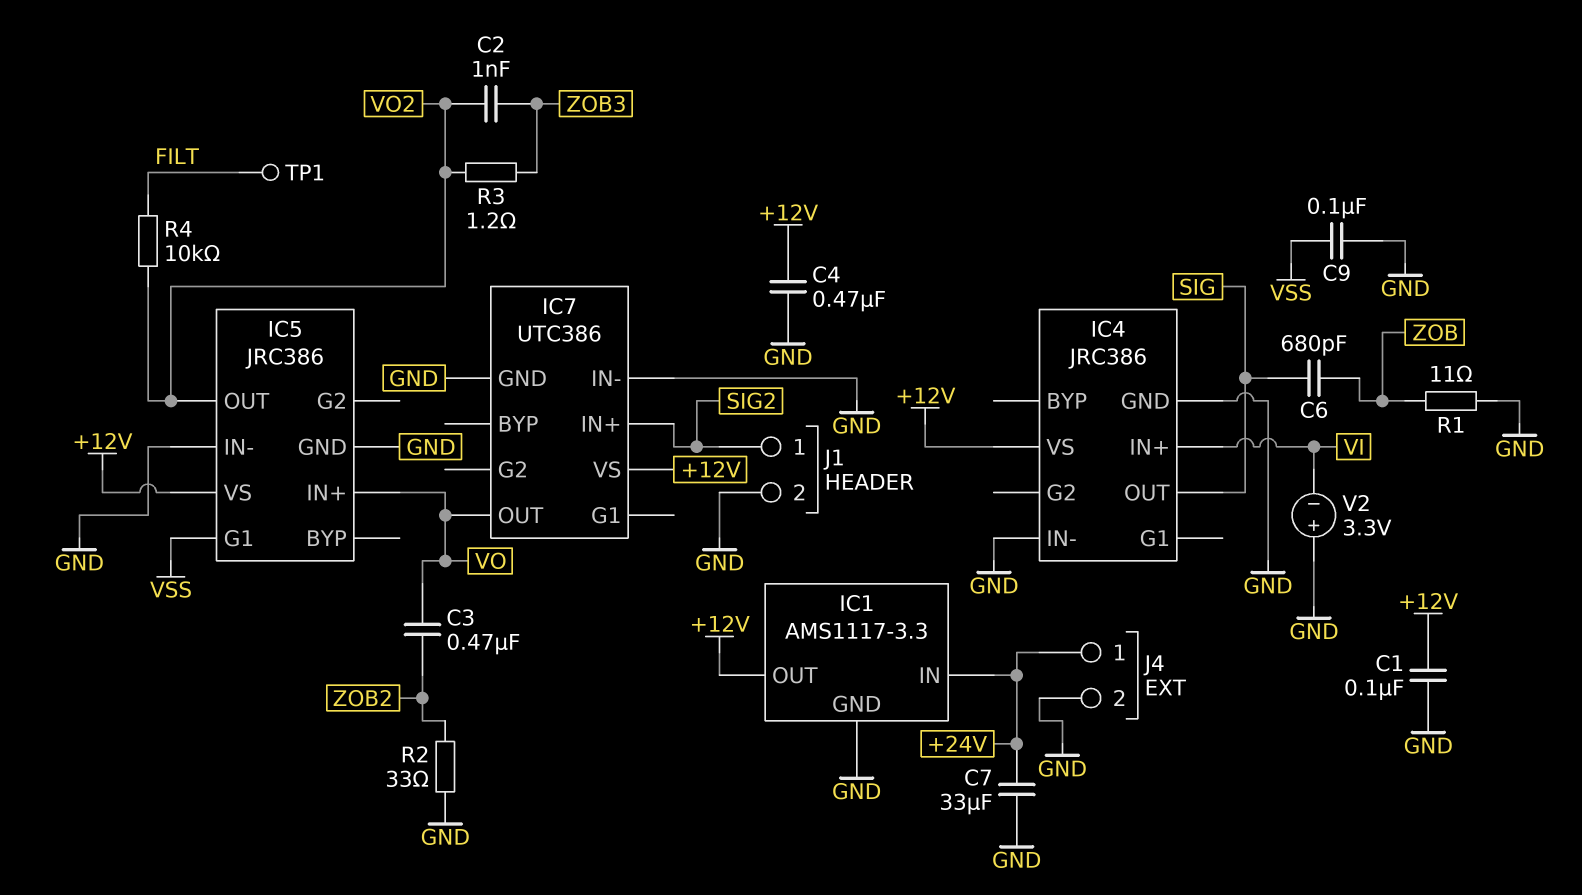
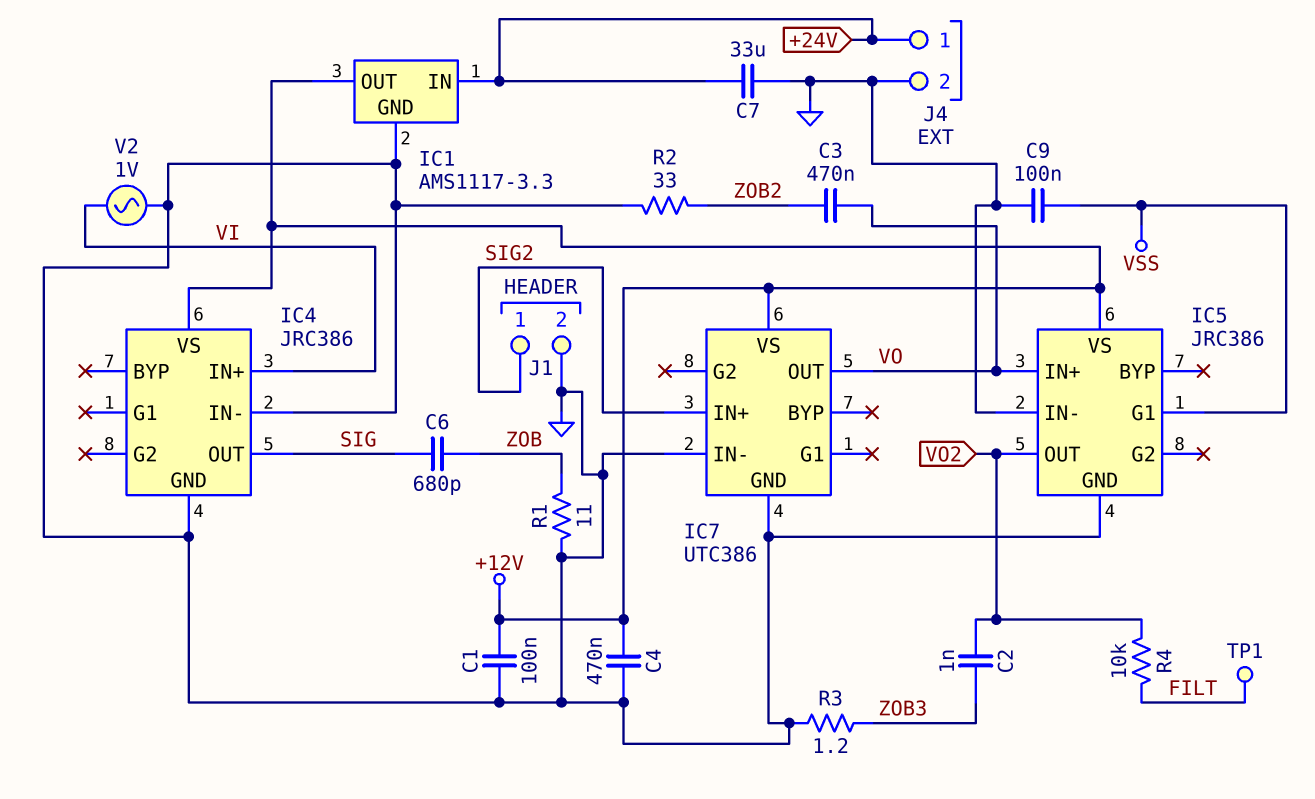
R3: 1.2 (VO2, ZOB3) -> 1.2 (GND, ZOB3)
V2: 3.3V (plus GND, minus VI) -> AC 1V (GND, VI)

